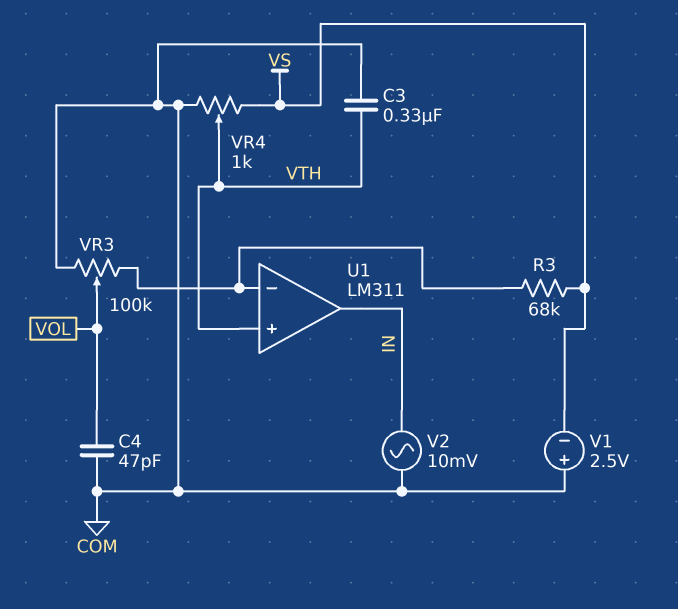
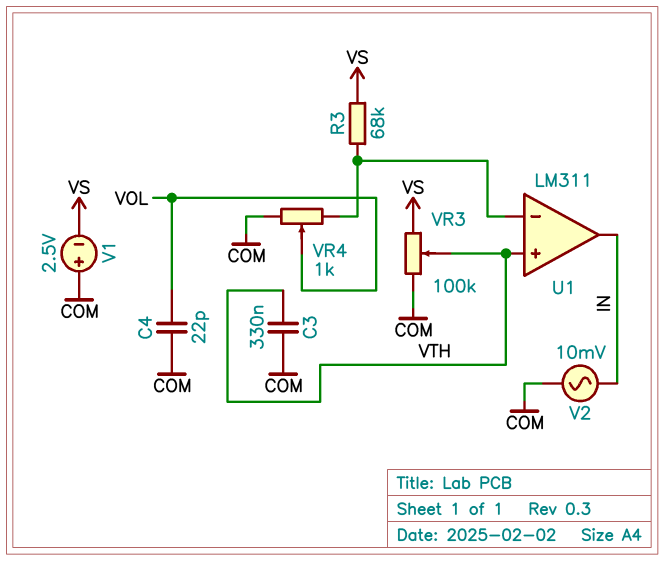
C4: 47pF (COM, VOL) -> 22pF (COM, VOL)
VR3: 100k (COM, U1/in-, wiper VOL) -> 100k (COM, VS, wiper VTH)
VR4: 1k (COM, VS, wiper VTH) -> 1k (COM, U1/in-, wiper VOL)

